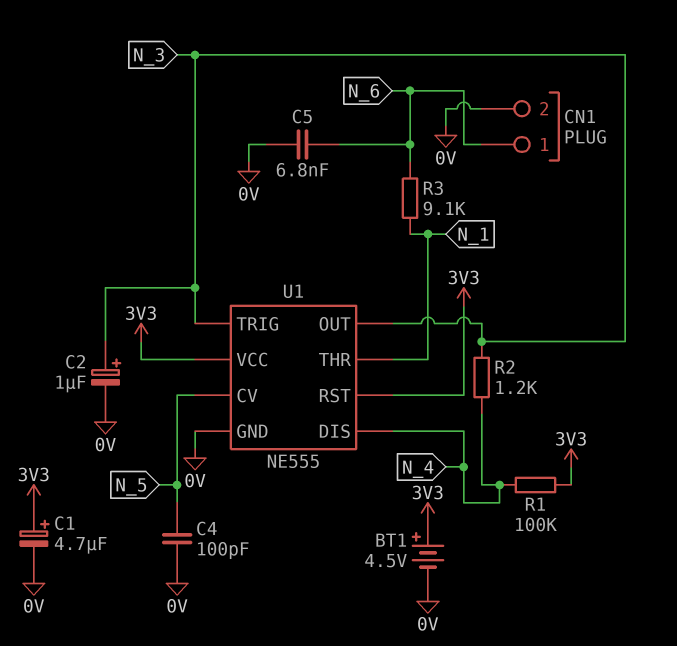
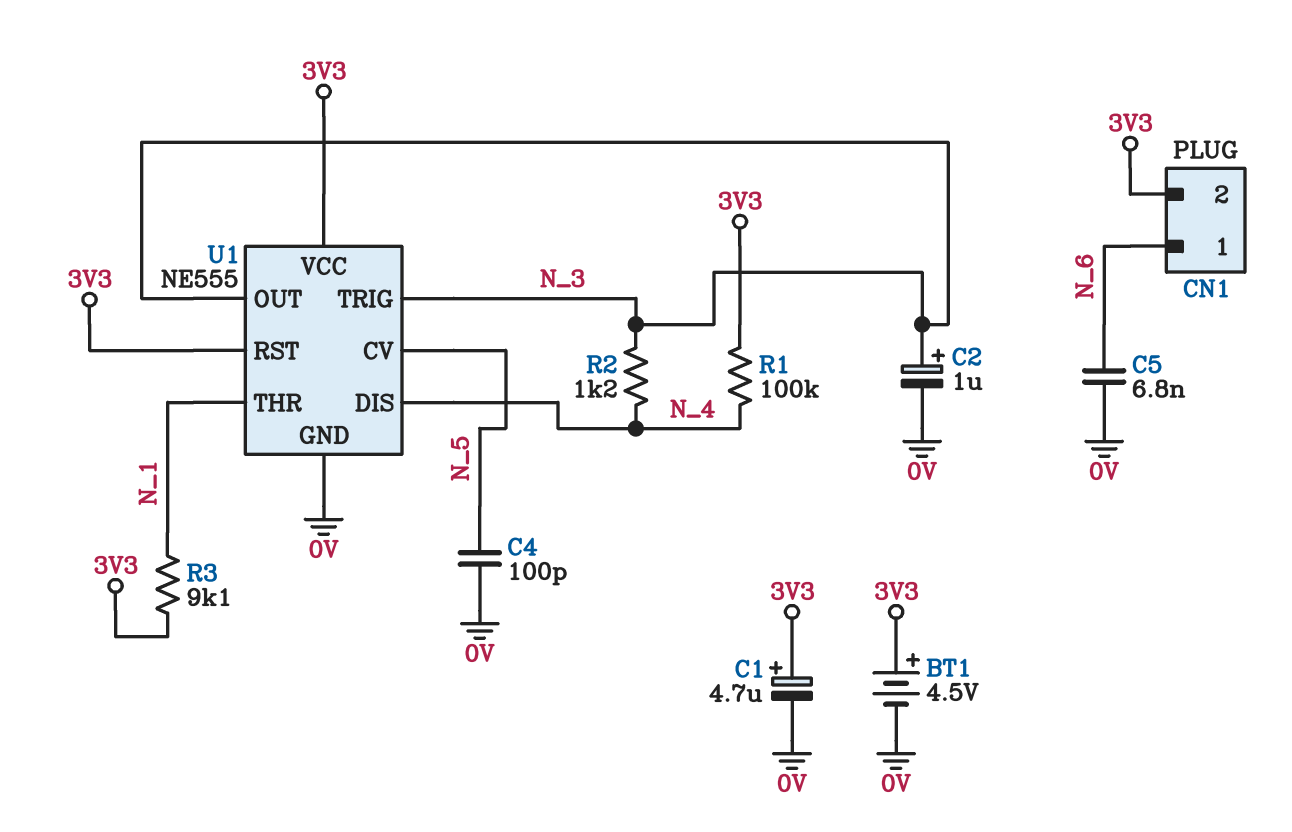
CN1 pin 2: 0V -> 3V3
R3: 9.1k (N_1, N_6) -> 9.1k (3V3, N_1)

